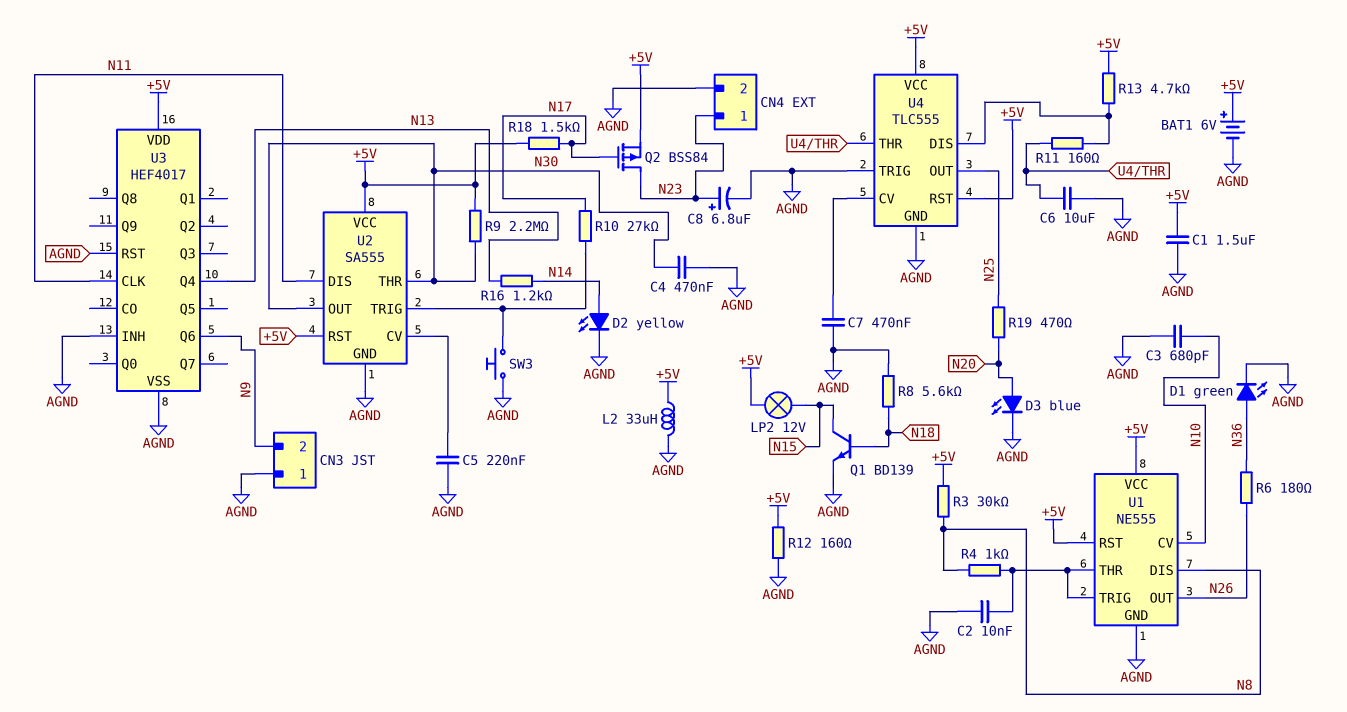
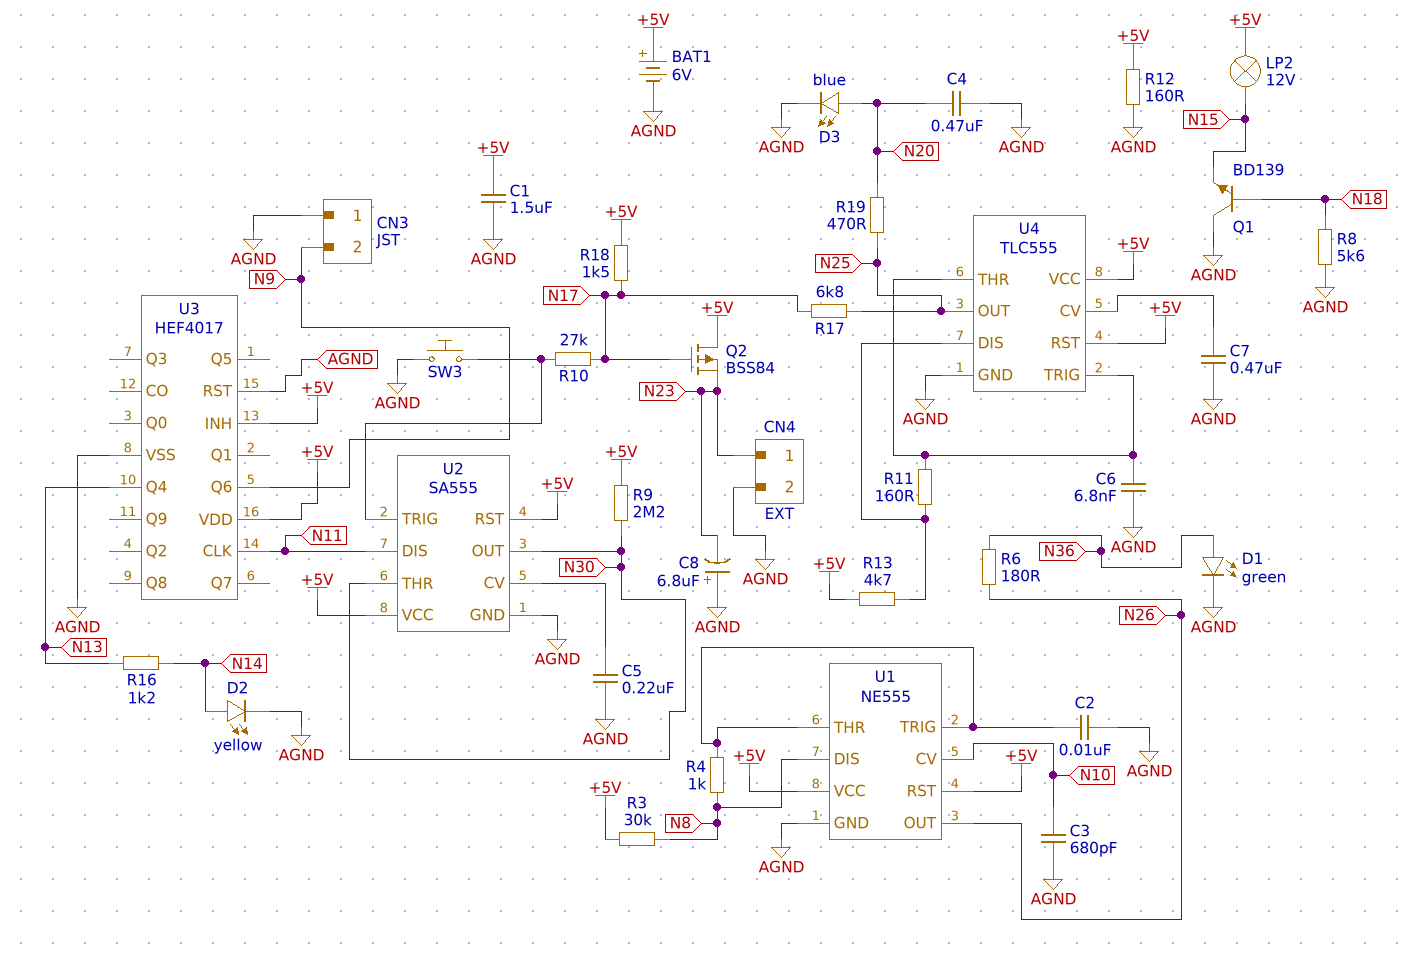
C4: 470nF (AGND, N30) -> 470nF (AGND, N20)
C6: 10uF (AGND, U4/THR) -> 6.8nF (AGND, U4/THR)
C8: 6.8uF (plus N23, minus AGND) -> 6.8uF (plus AGND, minus N23)
L2: 33uH (+5V, AGND) -> none
Q1: NPN BD139 (B N18, C N15, E AGND) -> NPN BD139 (B N18, C AGND, E N15)
Q2: PMOS BSS84 (G N17, D N23, S +5V) -> PMOS BSS84 (G N17, D +5V, S N23)
R17: none -> 6.8k (N17, N25)
U3 pin INH: AGND -> +5V
U4 pin TRIG: AGND -> U4/THR

